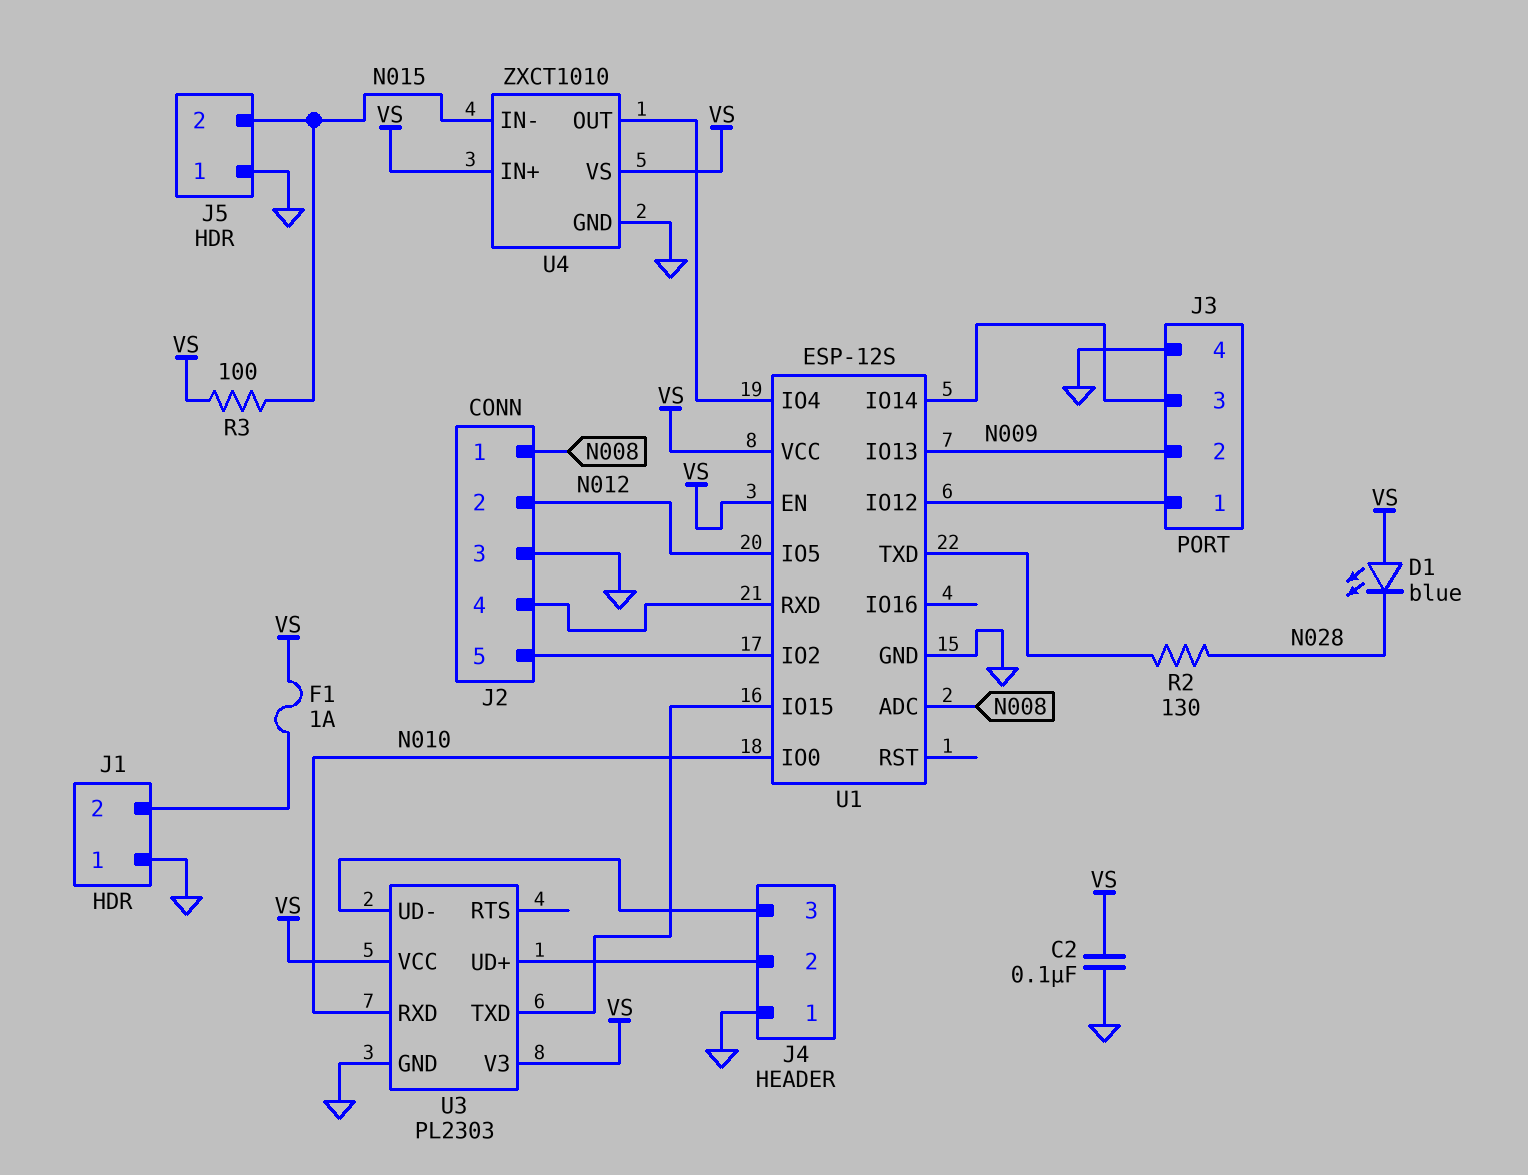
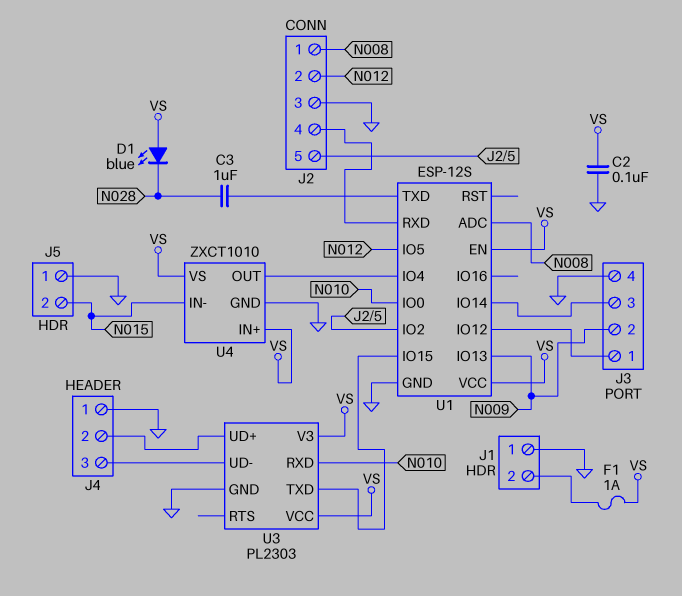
C3: none -> 1uF (N028, U1/TXD)
R2: 130 (N028, U1/TXD) -> none
R3: 100 (N015, VS) -> none

